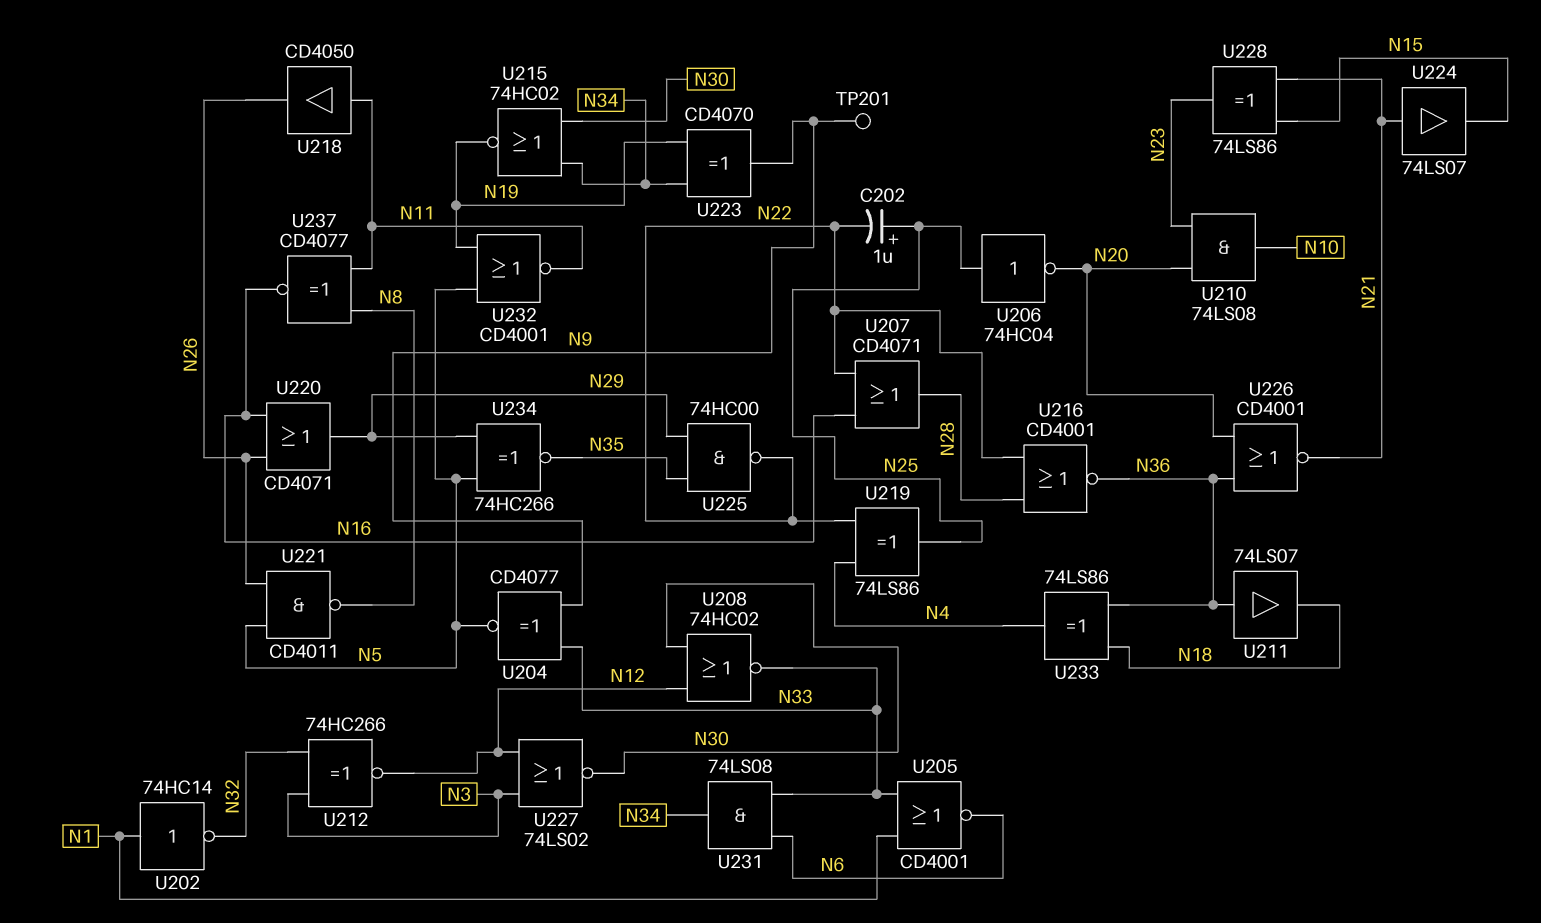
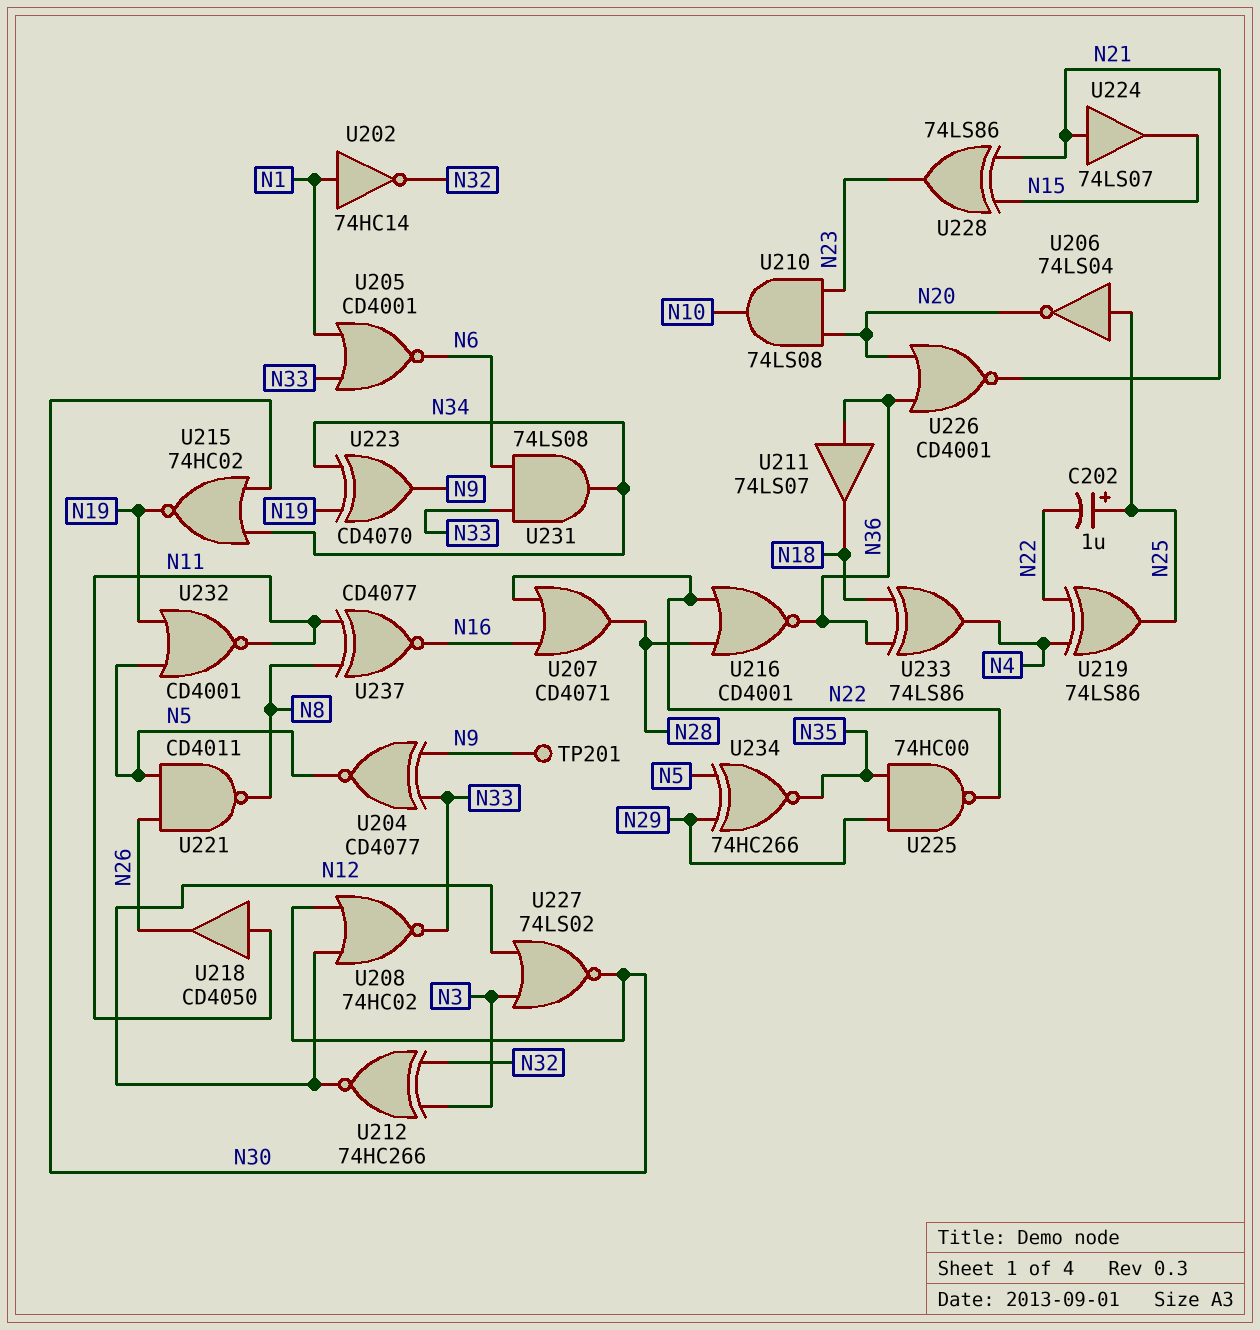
U206: NOT 74HC04 (in N25, out N20) -> NOT 74LS04 (in N25, out N20)
U220: OR CD4071 (in N16, in N26, out N29) -> none

